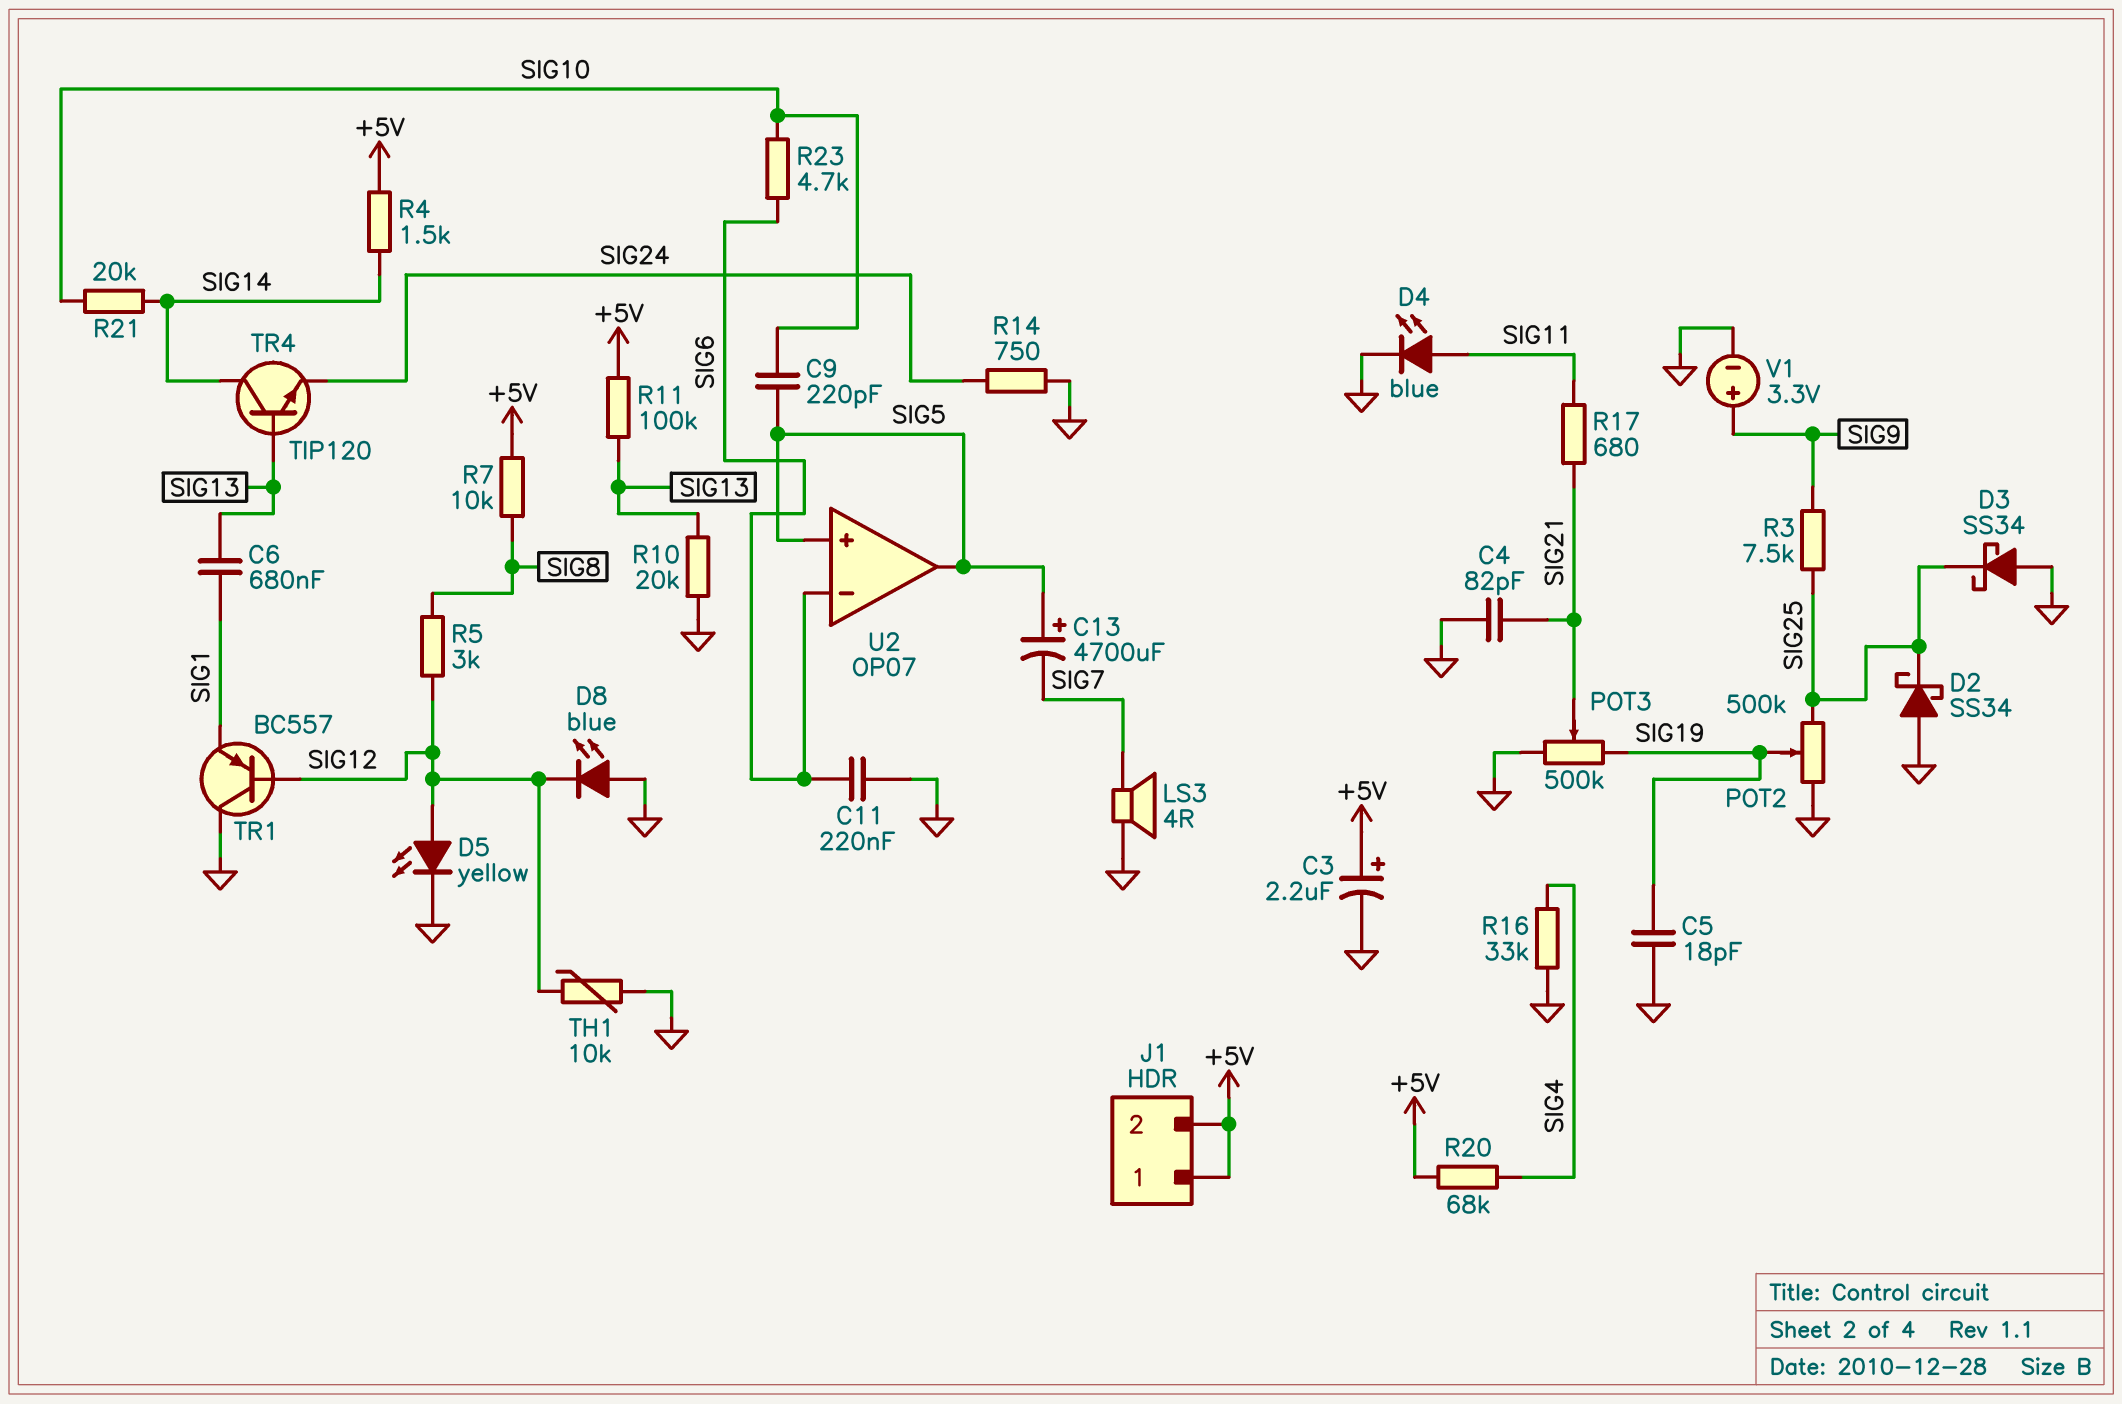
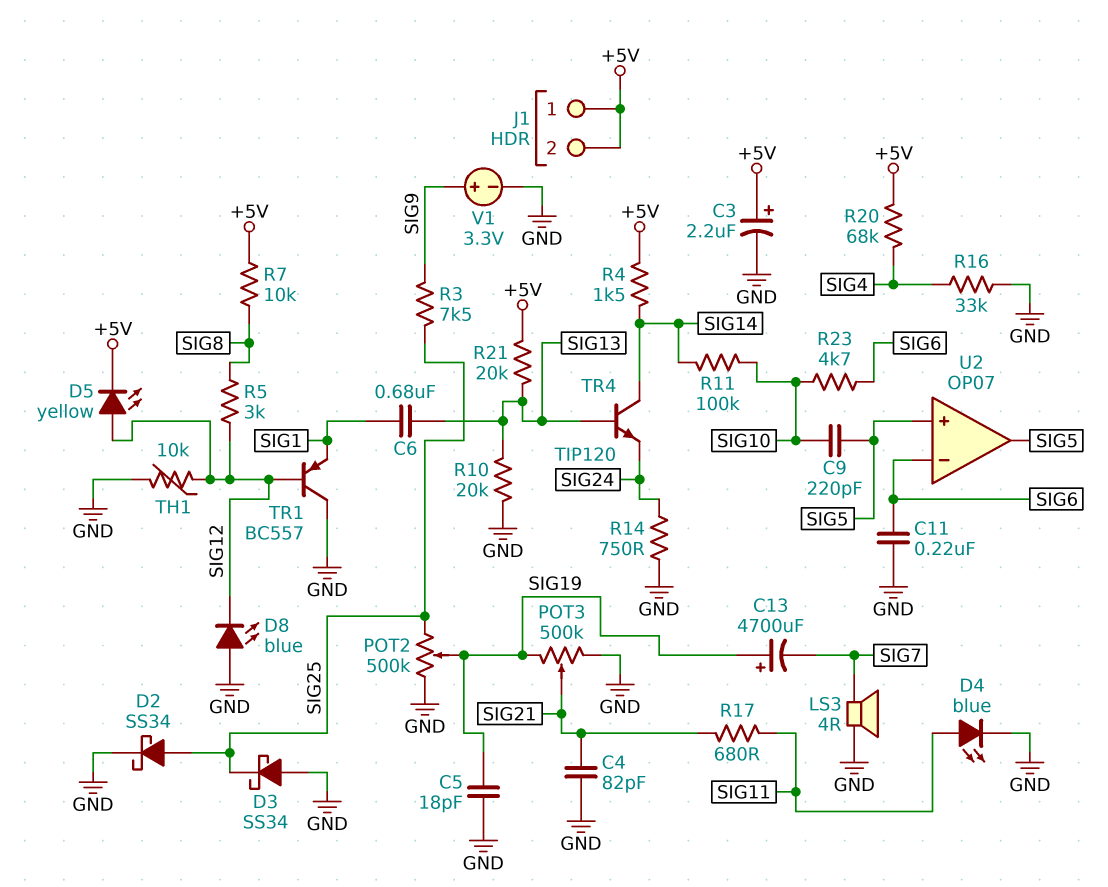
C13: 4700uF (plus SIG5, minus SIG7) -> 4700uF (plus SIG19, minus SIG7)
D2: schottky SS34 (A GND, K SIG25) -> schottky SS34 (A SIG25, K GND)
D5: LED yellow (A SIG12, K GND) -> LED yellow (A SIG12, K +5V)
R11: 100k (+5V, SIG13) -> 100k (SIG10, SIG14)
R21: 20k (SIG10, SIG14) -> 20k (+5V, SIG13)

